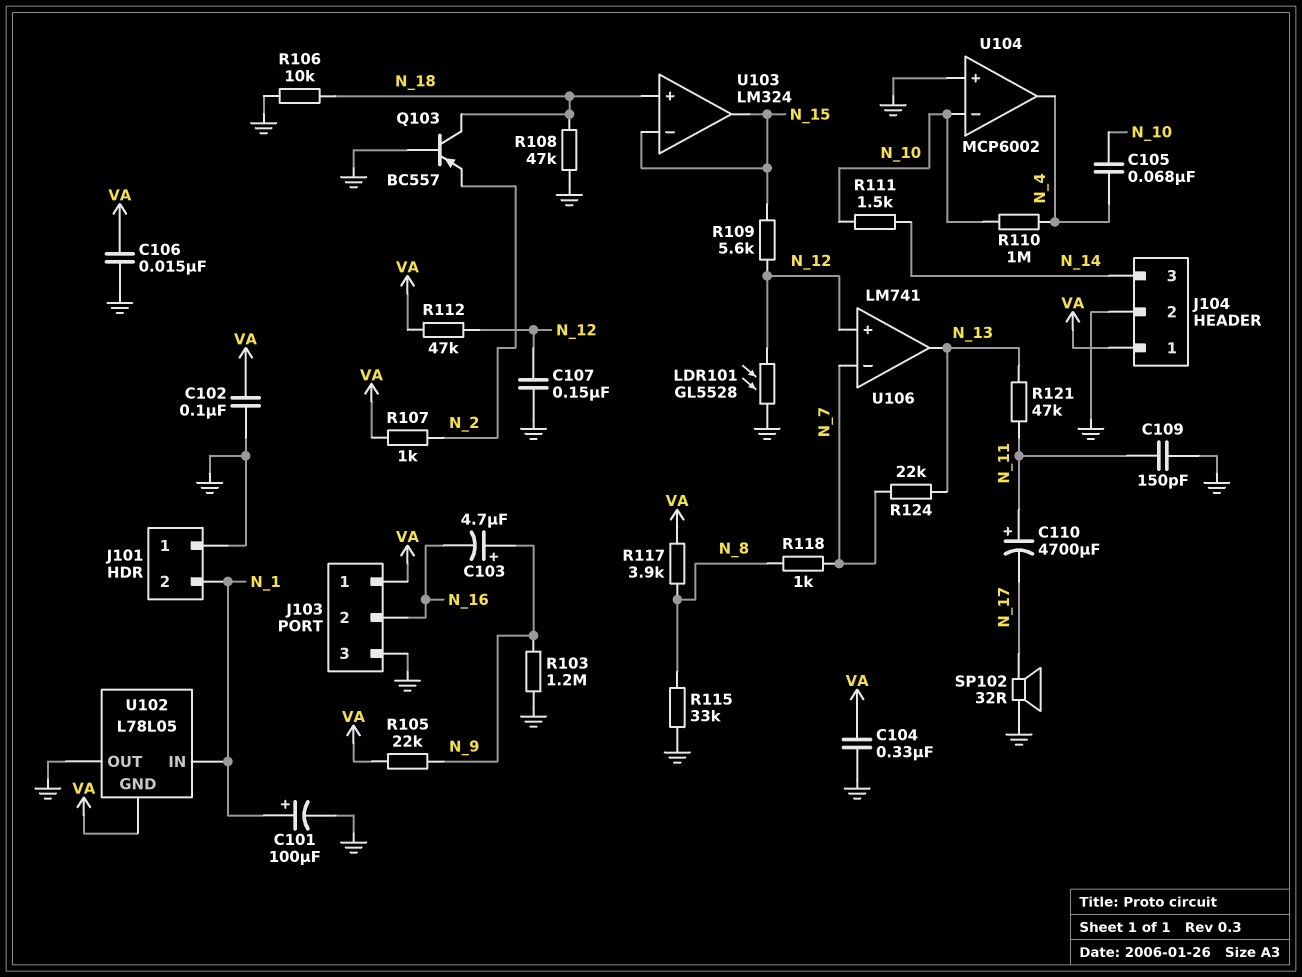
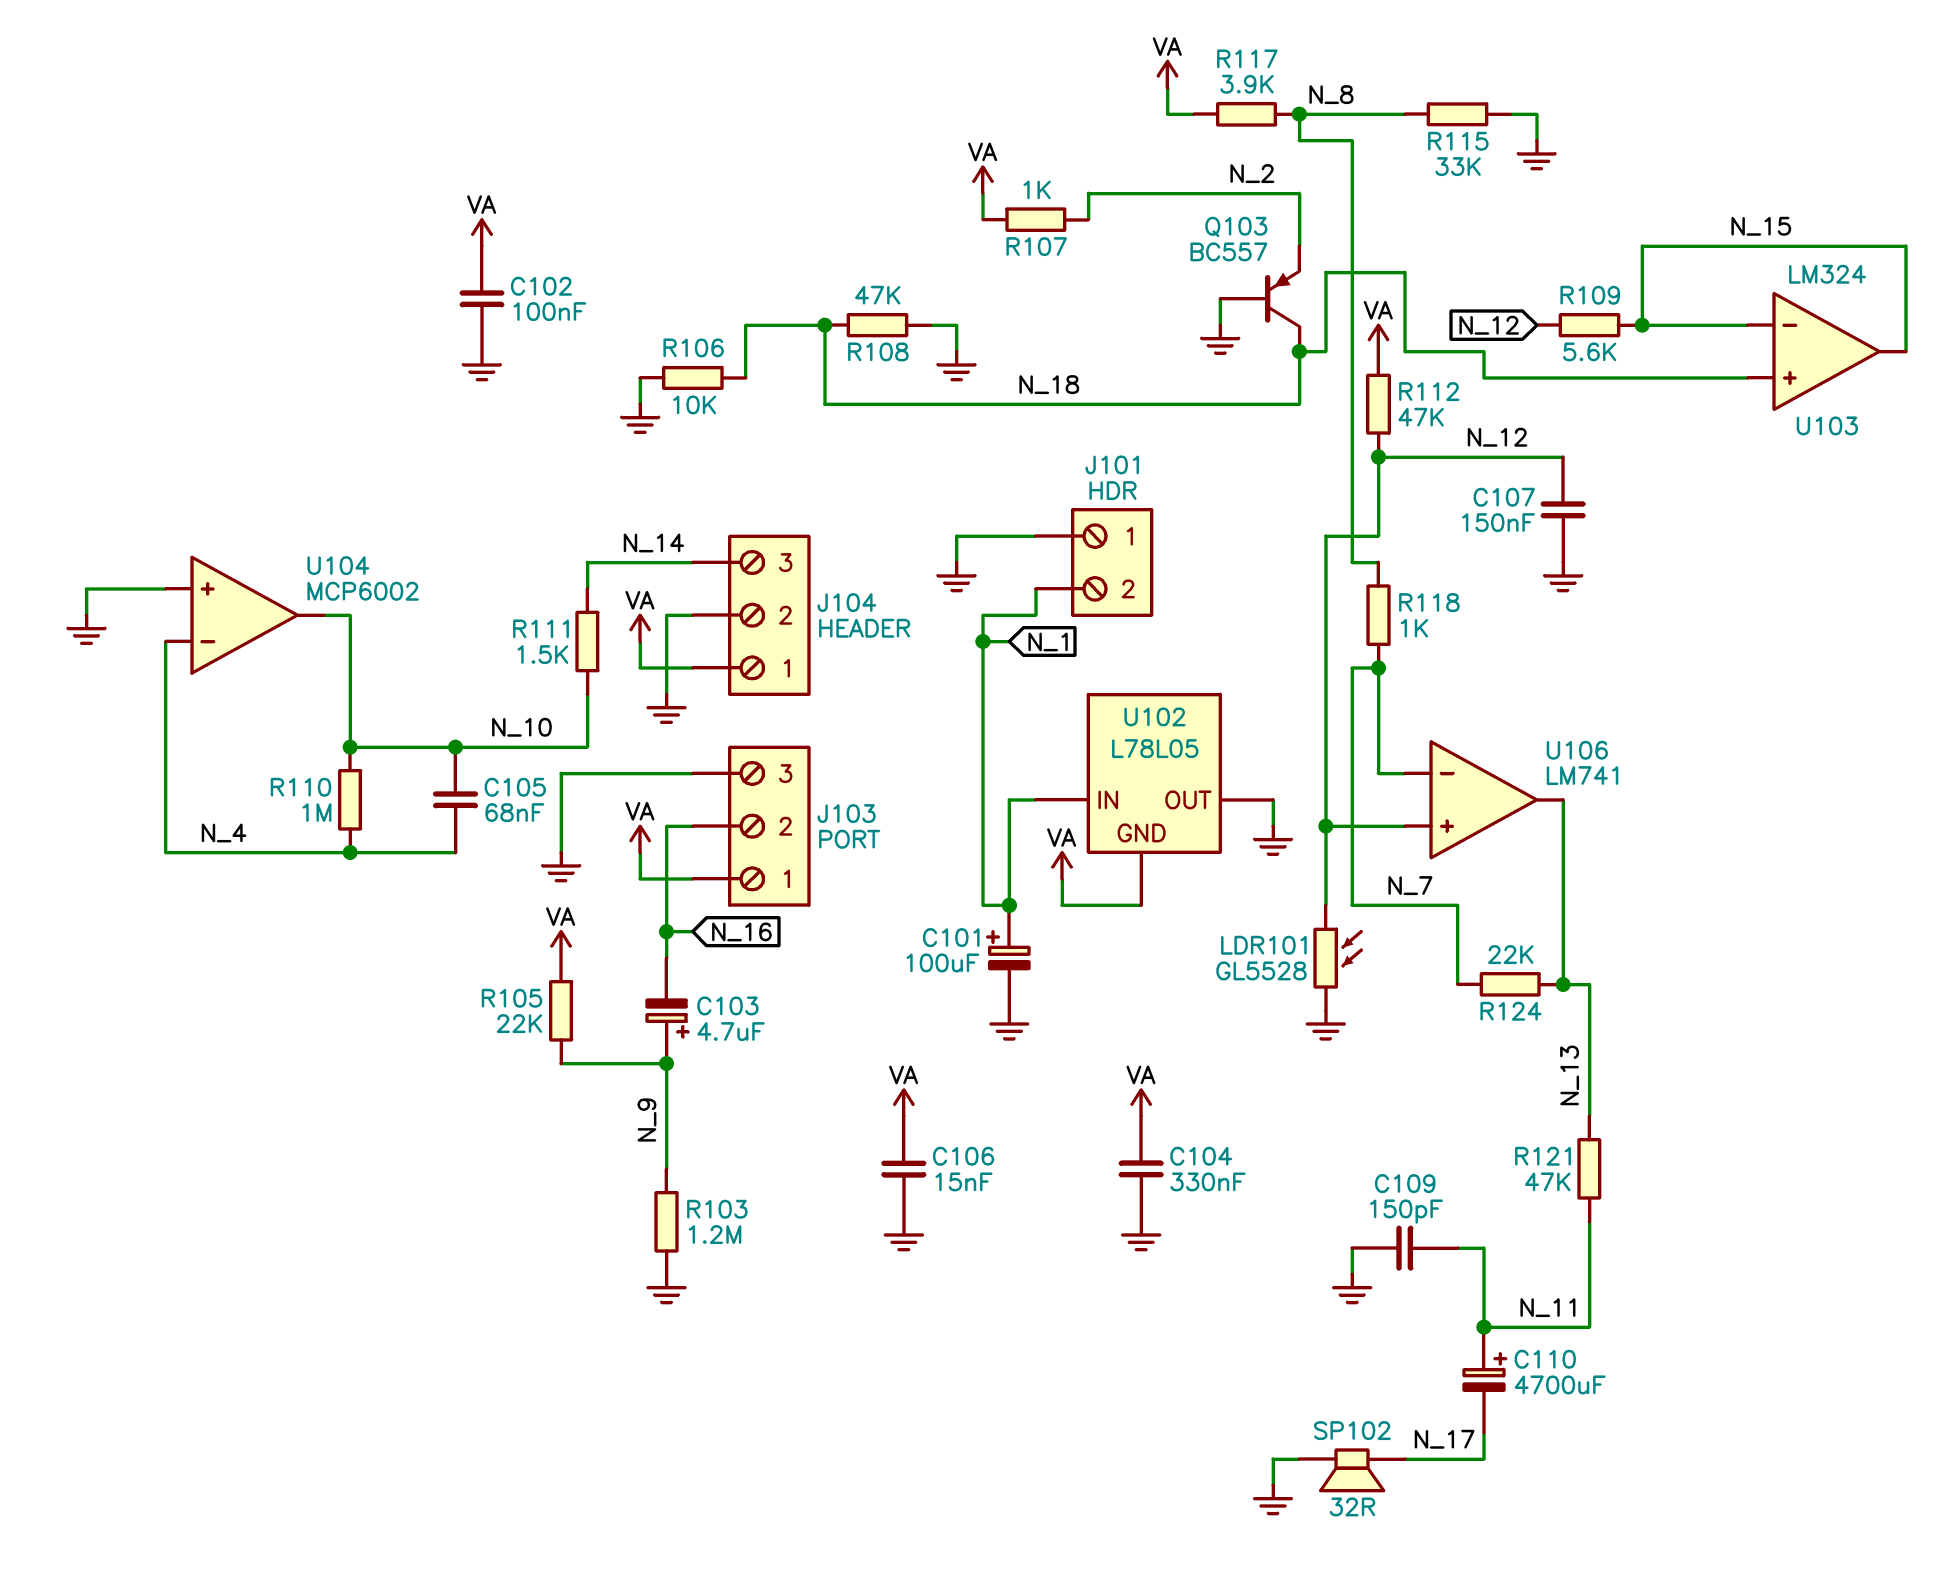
U104 pin in-: N_10 -> N_4
U104 pin out: N_4 -> N_10

